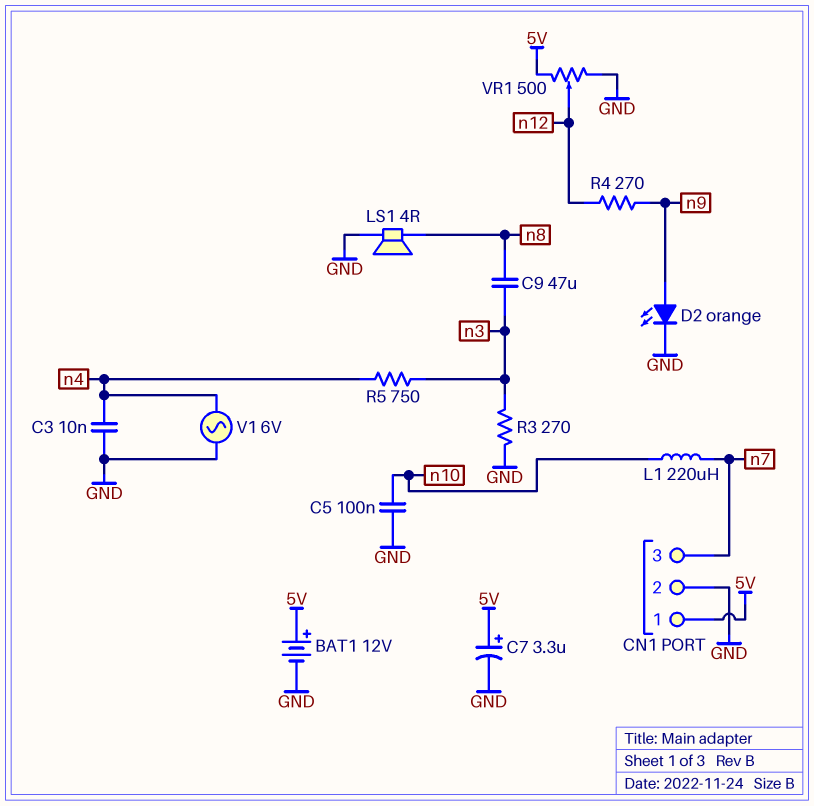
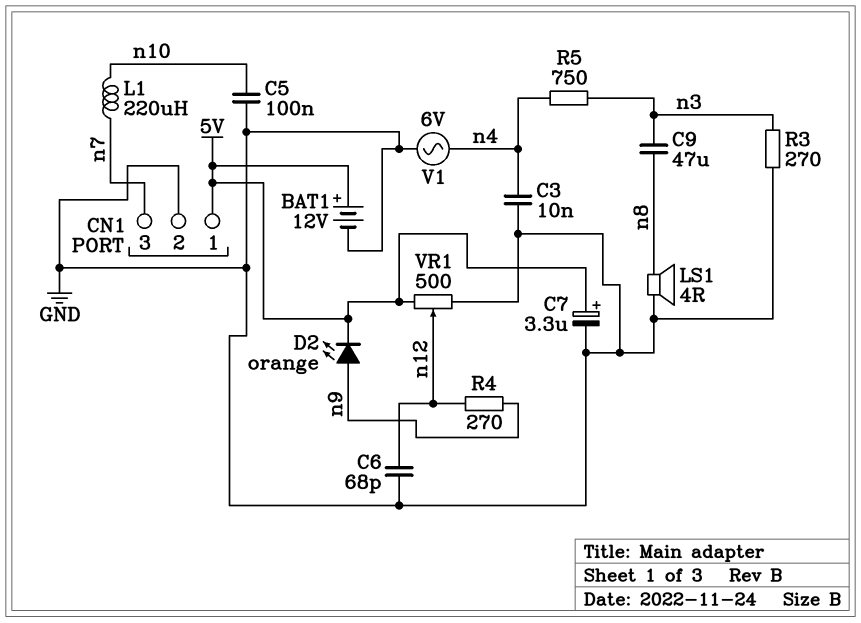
C6: none -> 68pF (GND, n12)
D2: LED orange (A n9, K GND) -> LED orange (A n9, K 5V)

